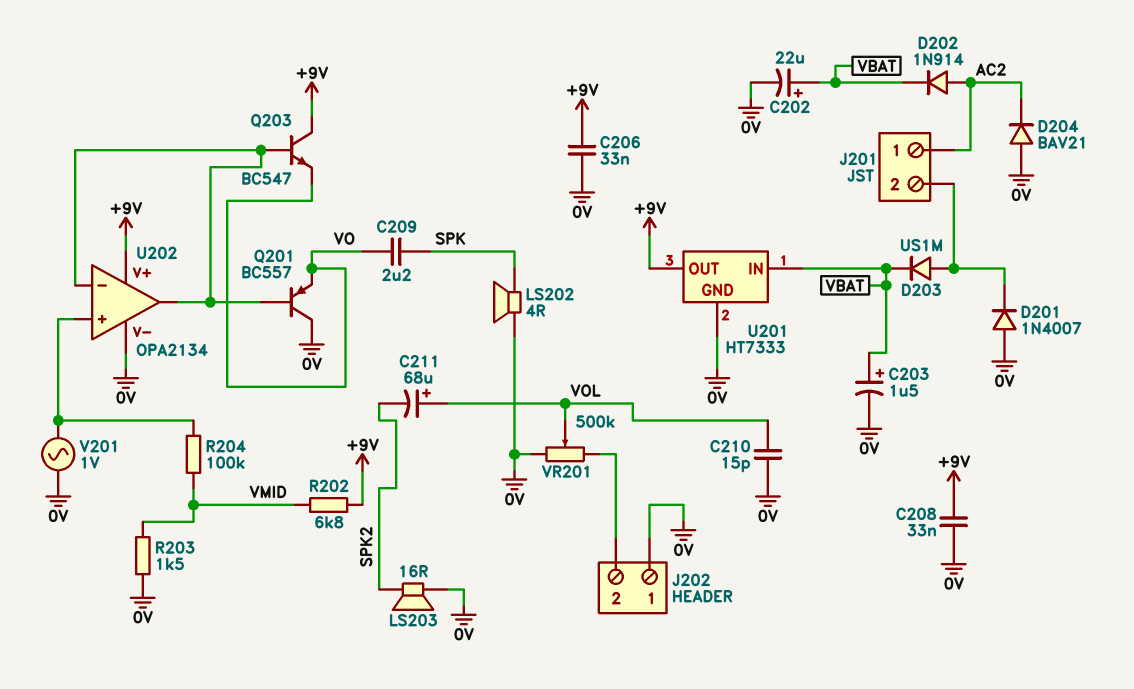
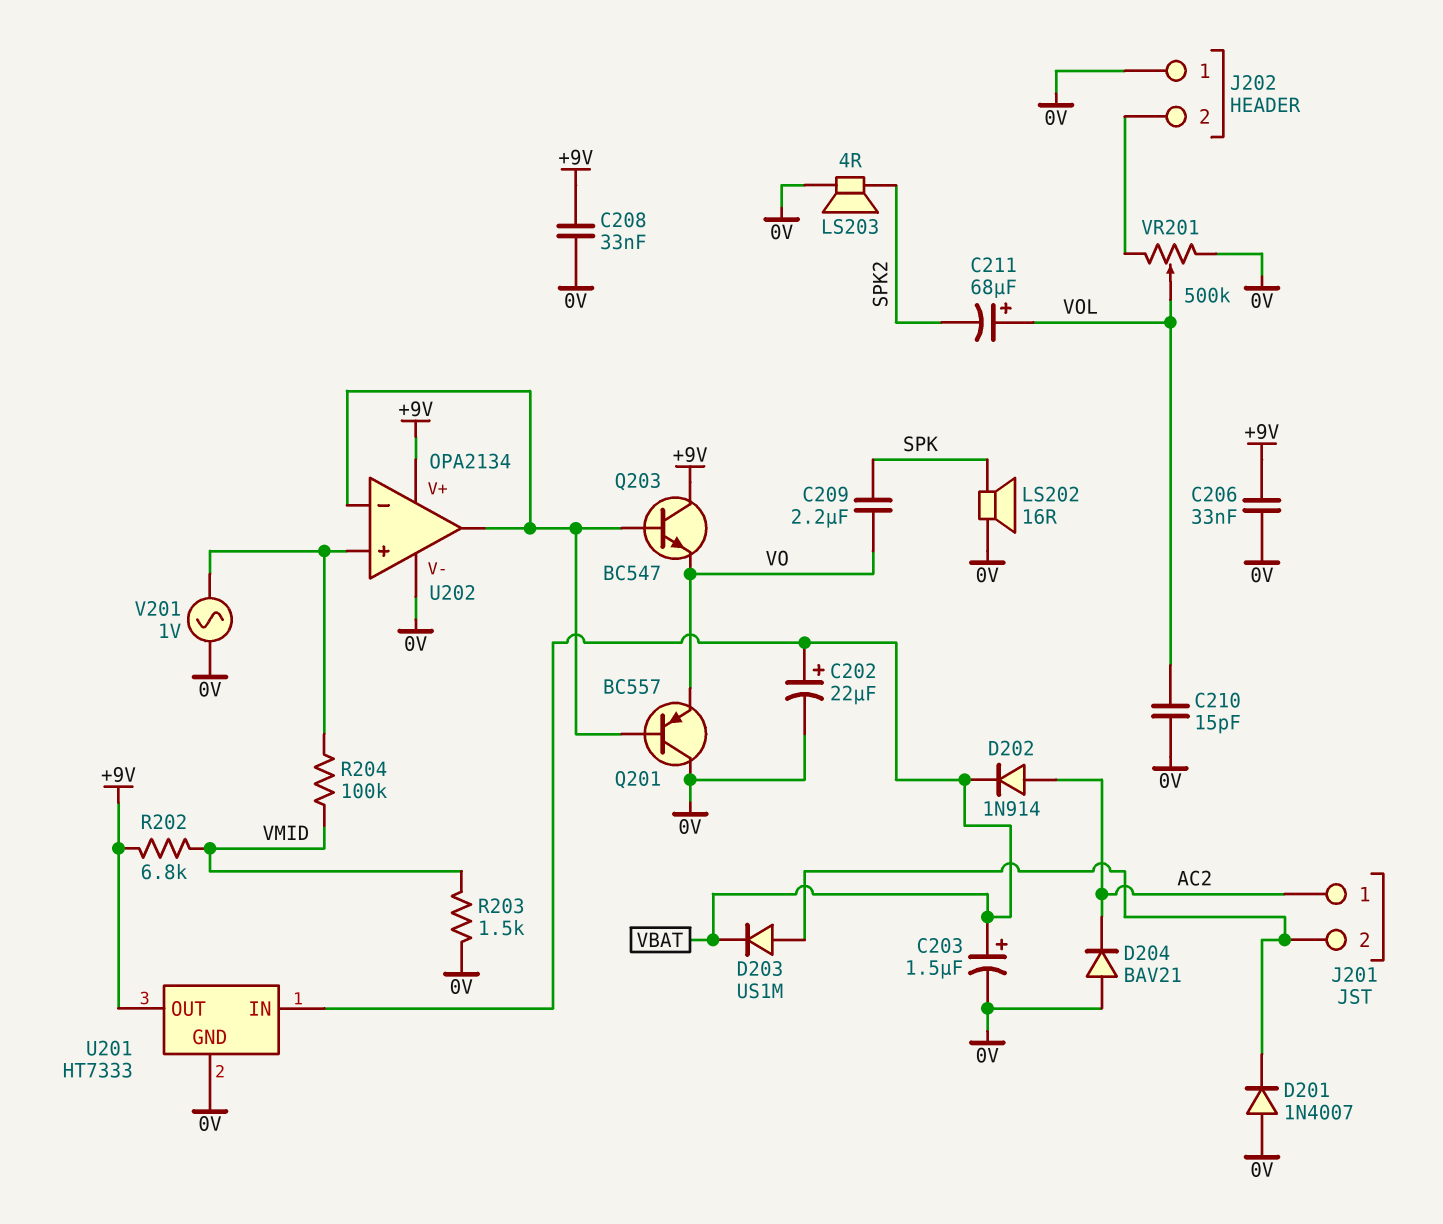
LS202: speaker 4R (0V, SPK) -> speaker 16R (0V, SPK)
LS203: speaker 16R (0V, SPK2) -> speaker 4R (0V, SPK2)

